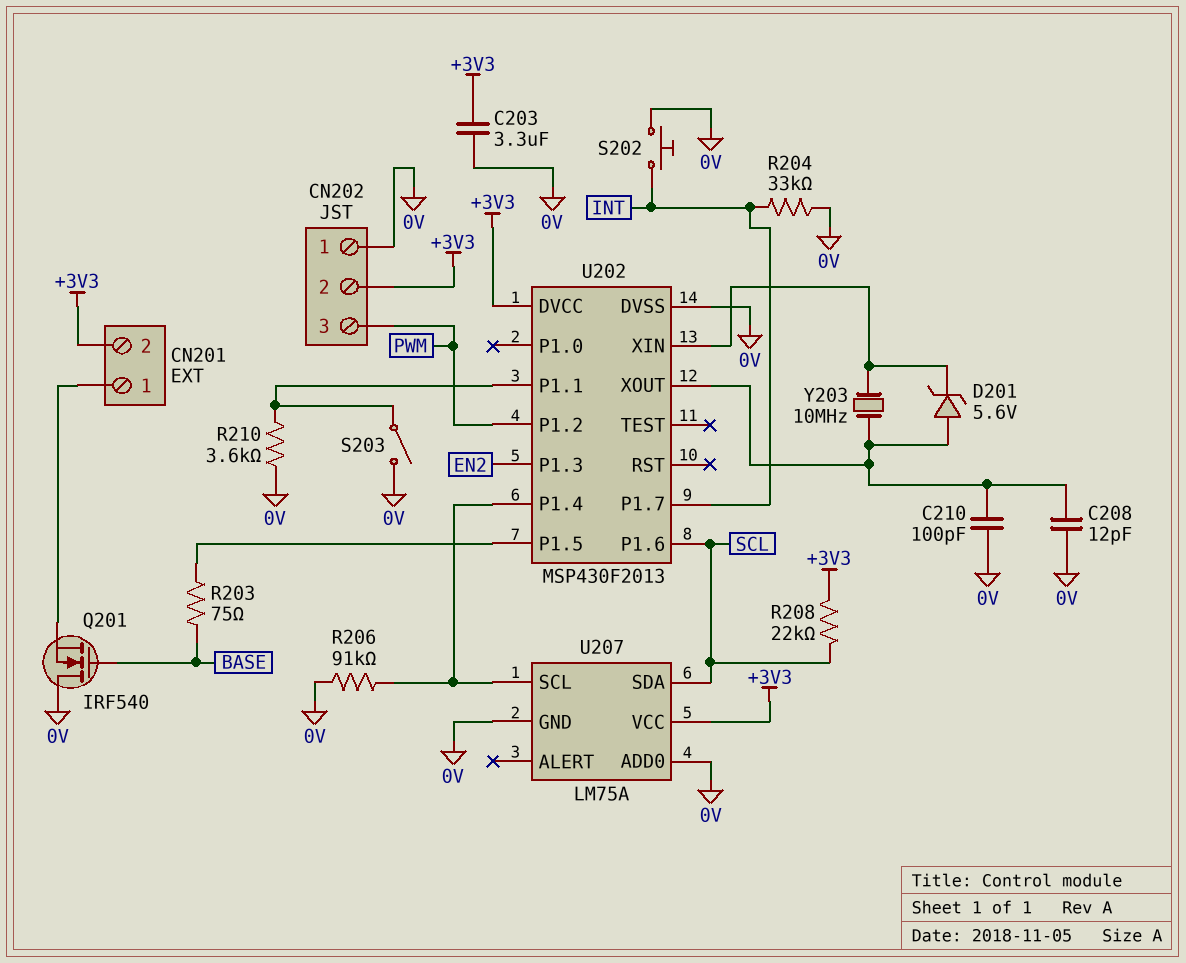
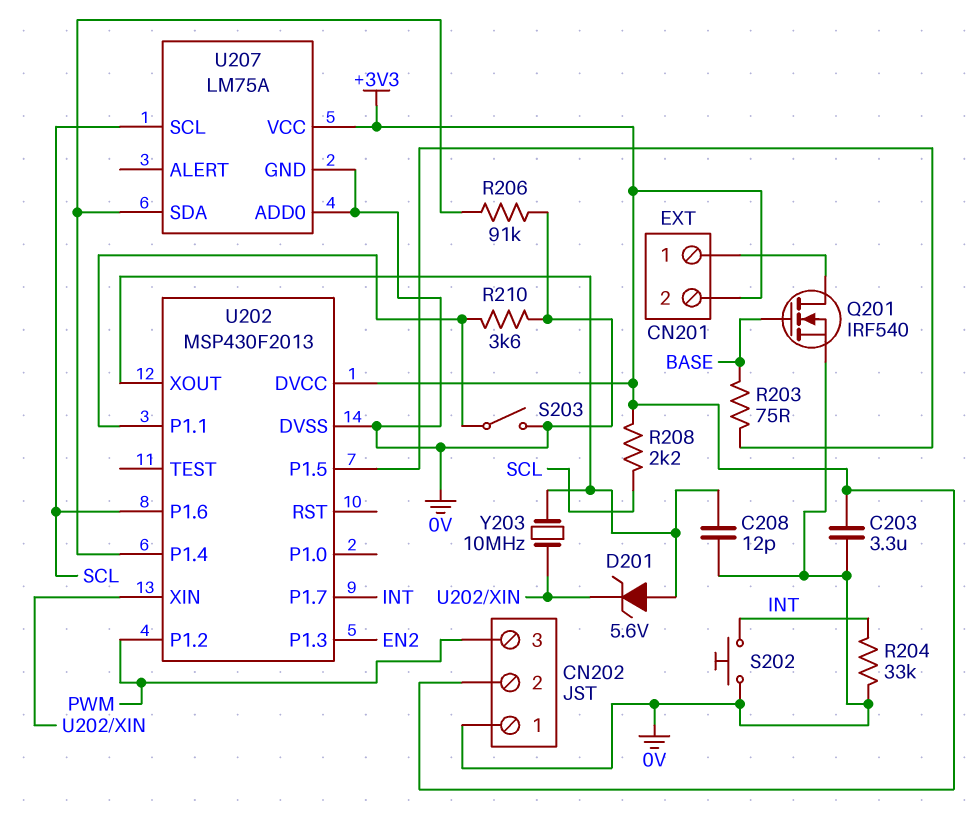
C210: 100pF (0V, U202/XOUT) -> none
Q201: NMOS IRF540 (G BASE, D 0V, S CN201/1) -> NMOS IRF540 (G BASE, D CN201/1, S 0V)
R208: 22k (+3V3, SCL) -> 2.2k (+3V3, SCL)
U207 pin SCL: U202/P1.4 -> SCL
U207 pin SDA: SCL -> U202/P1.4

